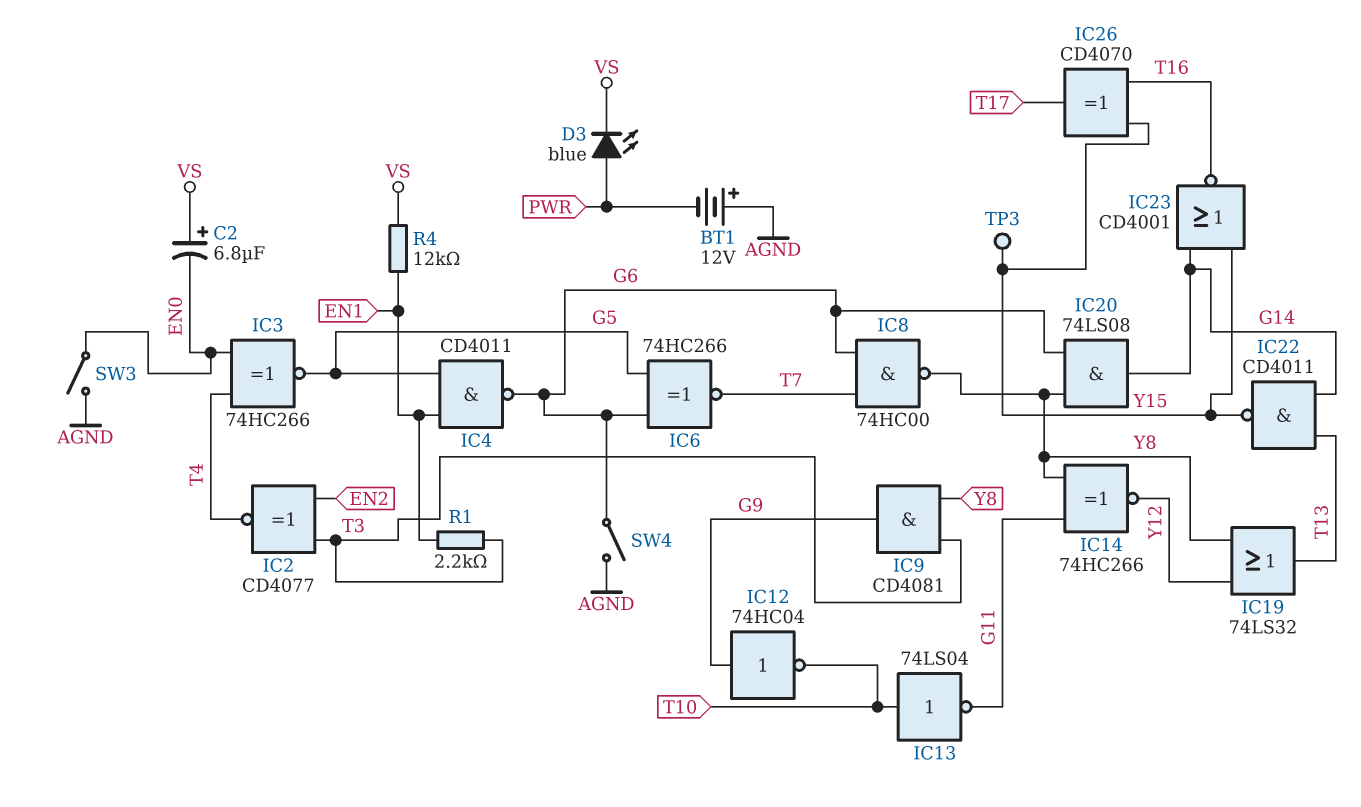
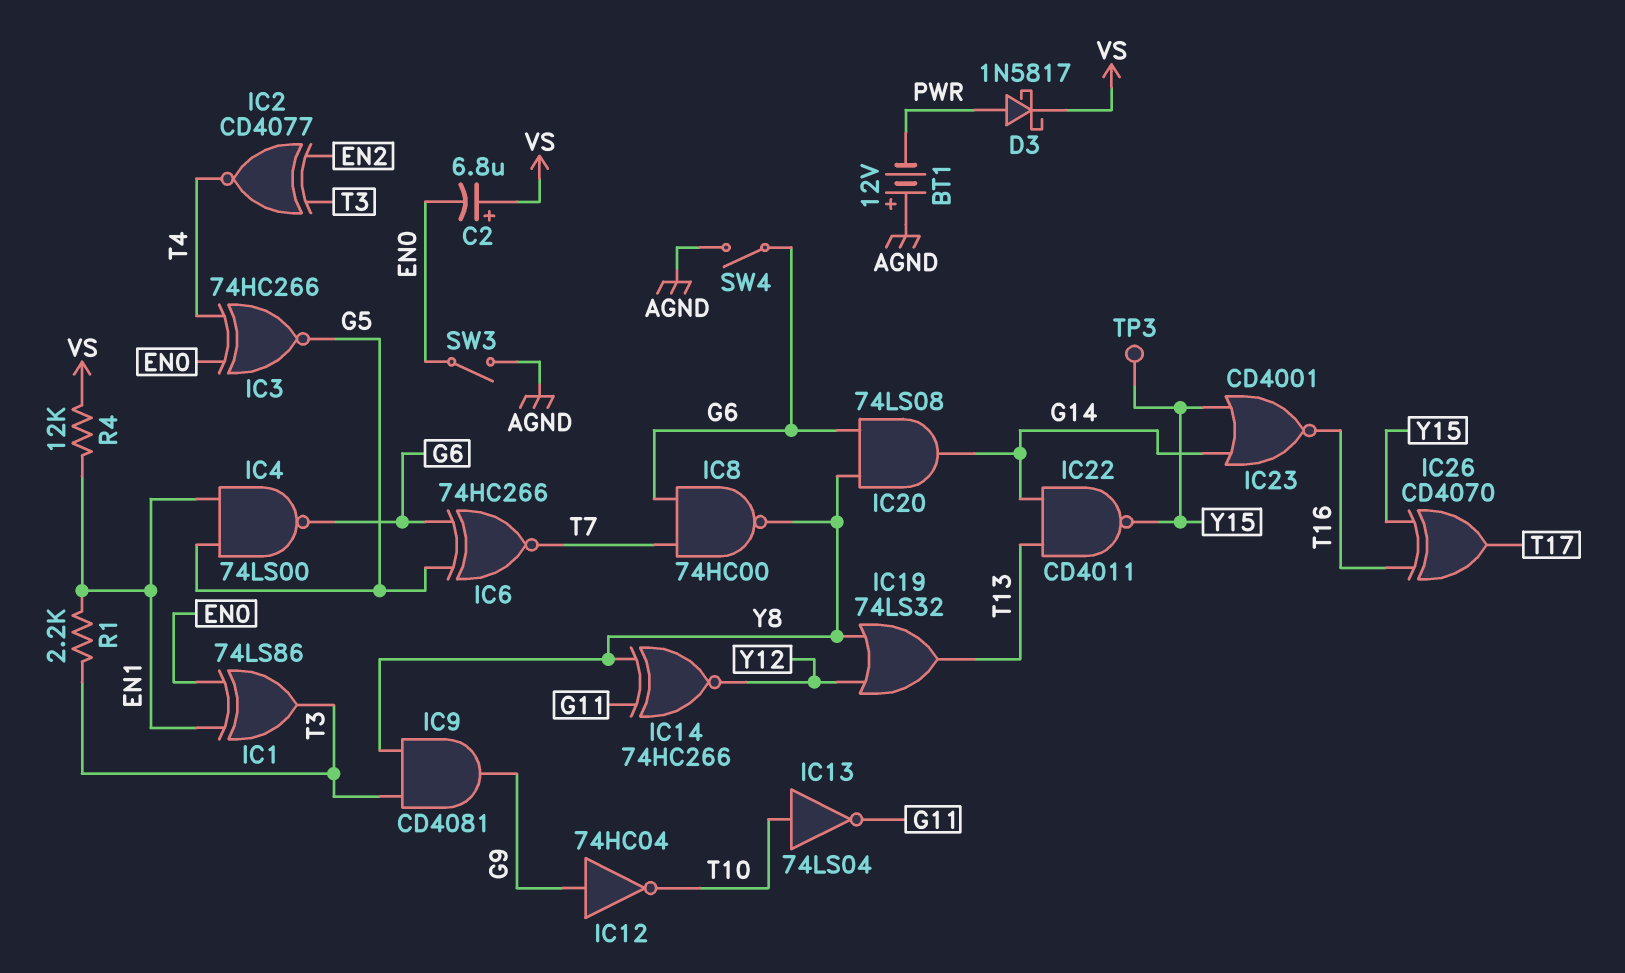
D3: LED blue (A PWR, K VS) -> schottky 1N5817 (A PWR, K VS)
IC1: none -> XOR 74LS86 (in EN0, in EN1, out T3)
IC4: NAND CD4011 (in EN1, in G5, out G6) -> NAND 74LS00 (in EN1, in G5, out G6)

